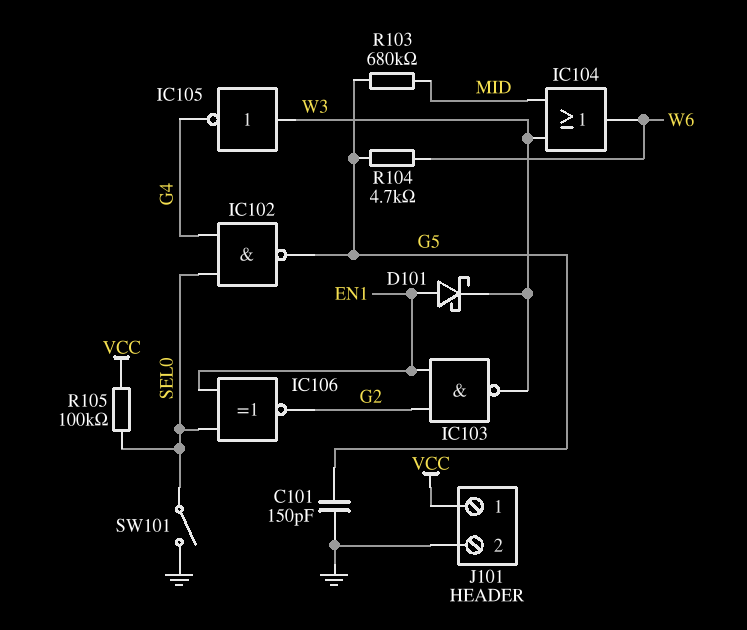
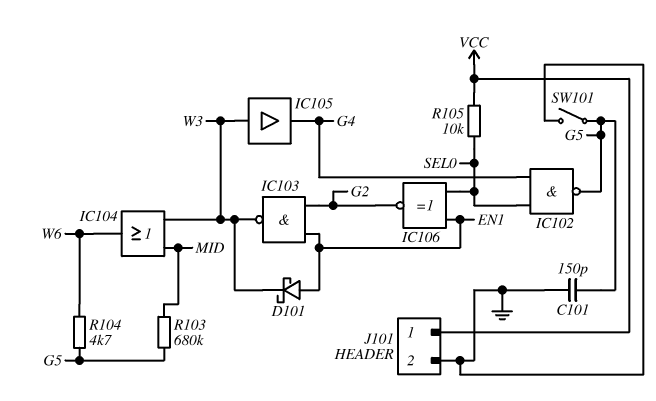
IC105: NOT (in W3, out G4) -> buffer (in W3, out G4)
R105: 100k (SEL0, VCC) -> 10k (SEL0, VCC)
SW101: switch (GND, SEL0) -> switch (G5, GND)

